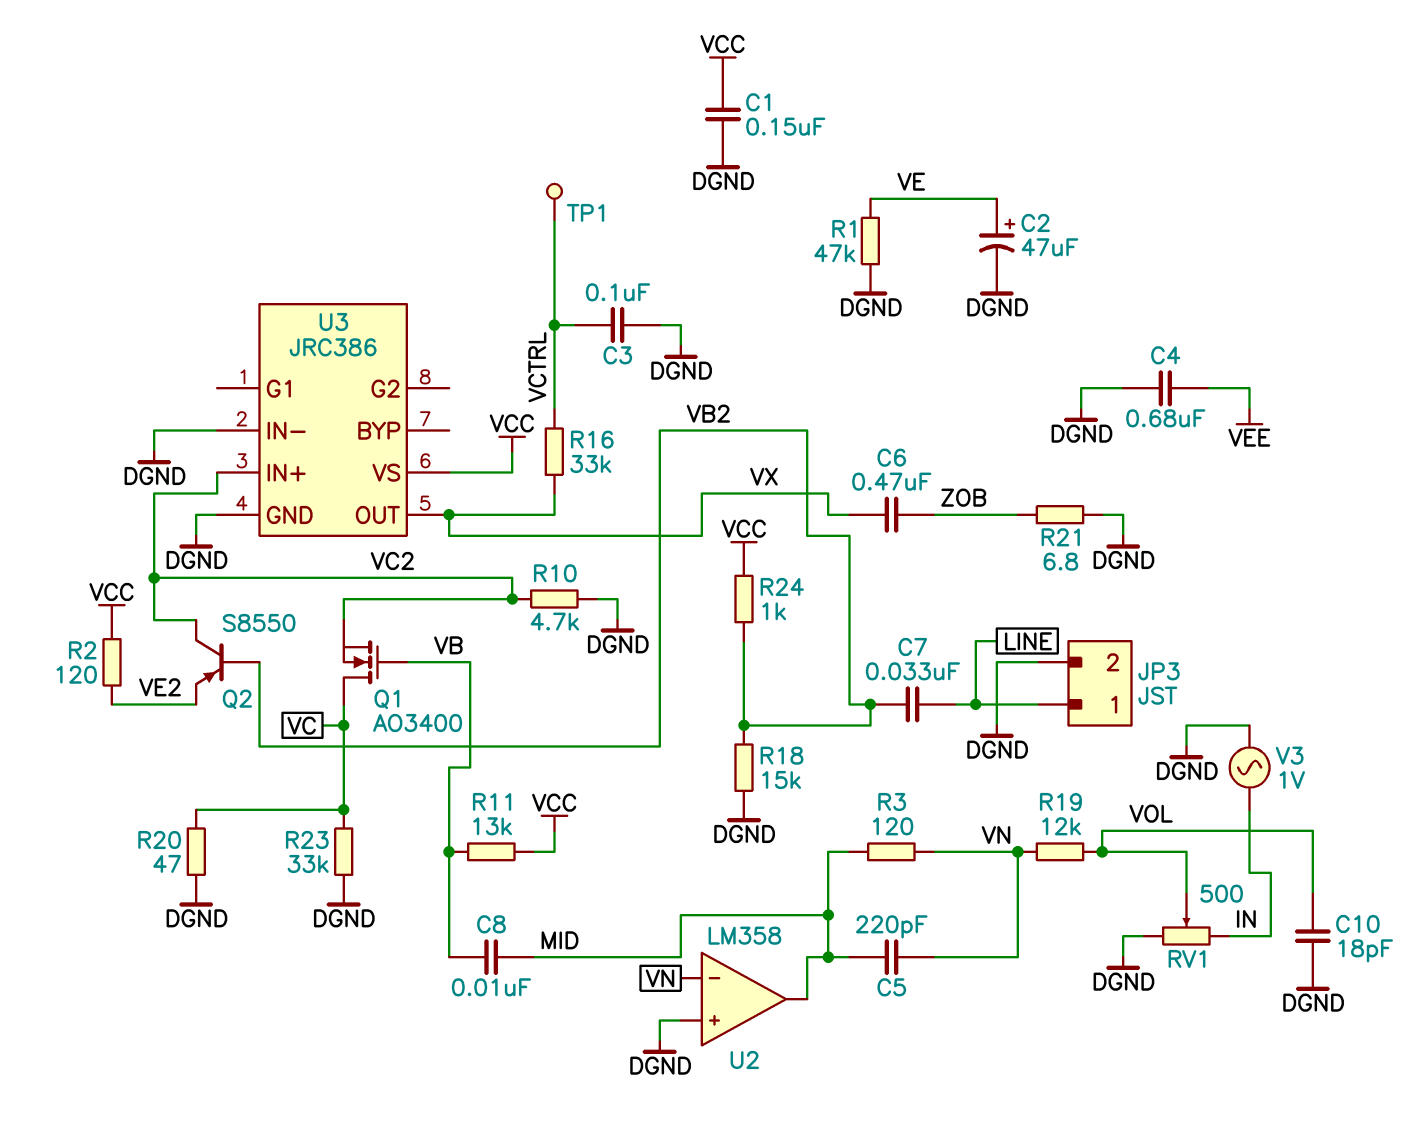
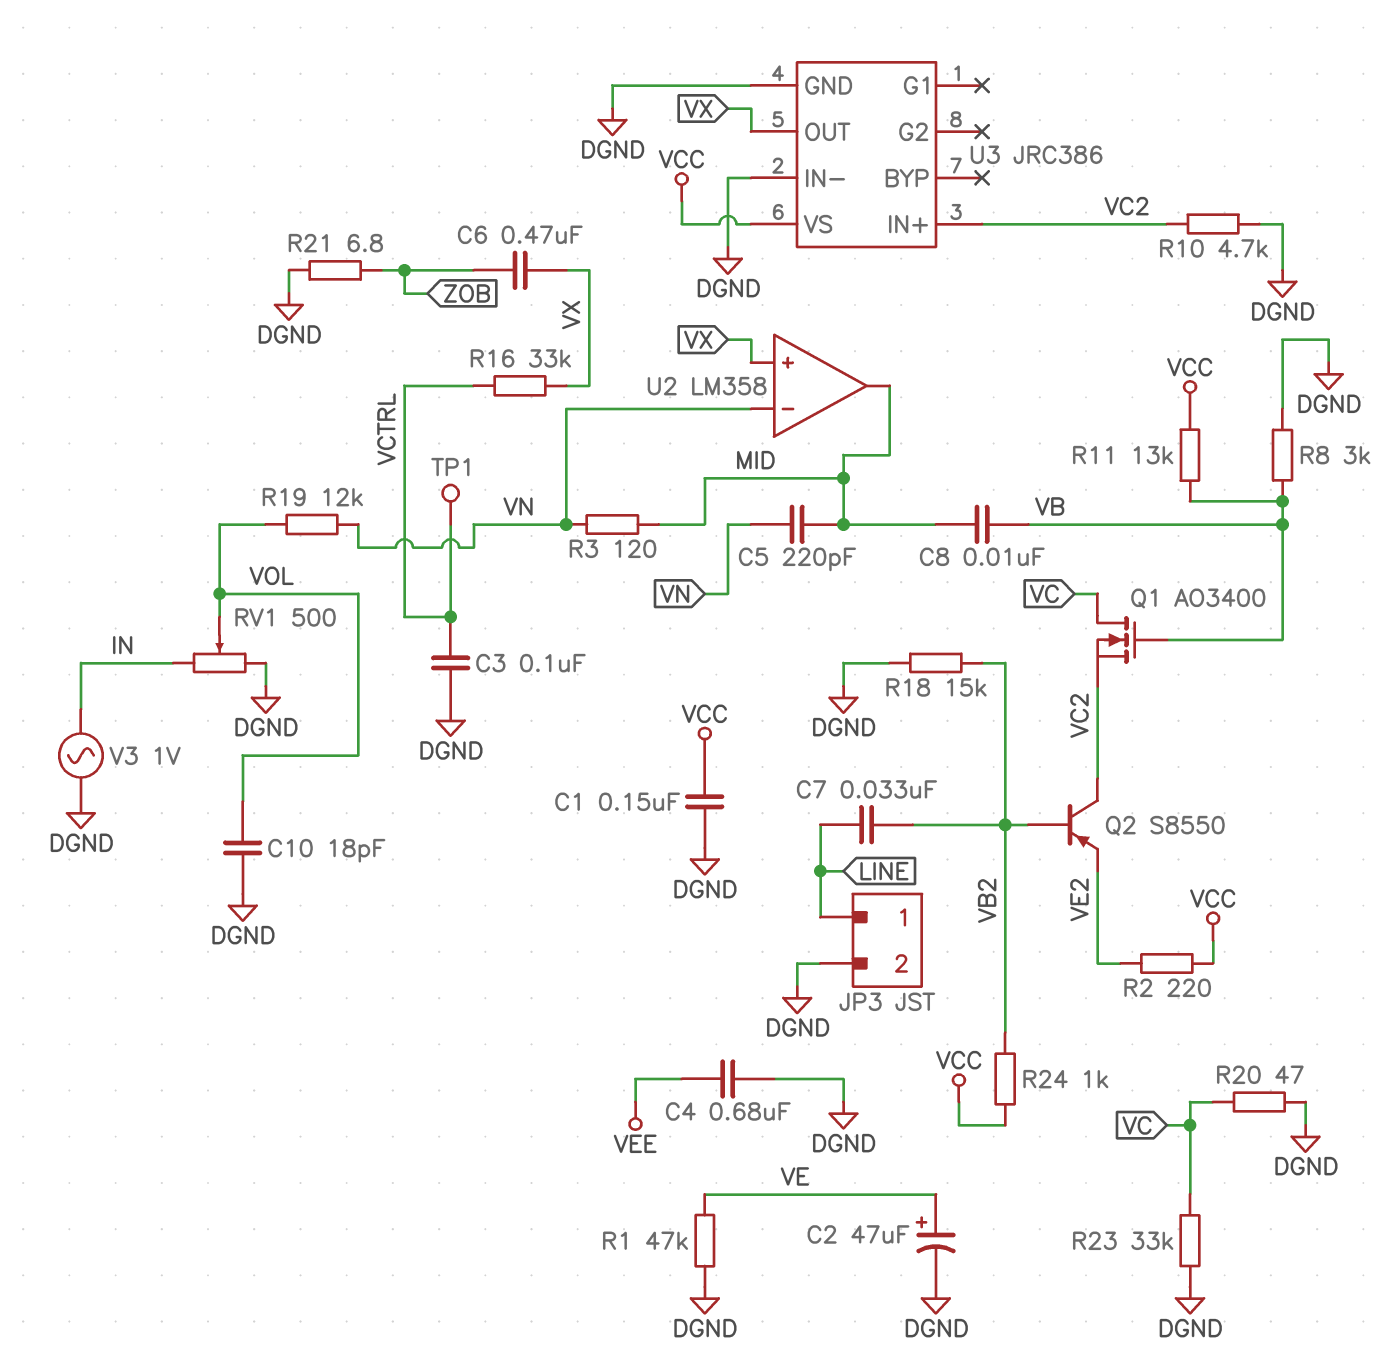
R2: 120 (VCC, VE2) -> 220 (VCC, VE2)
R8: none -> 3k (DGND, VB)
U2 pin in+: DGND -> VX

